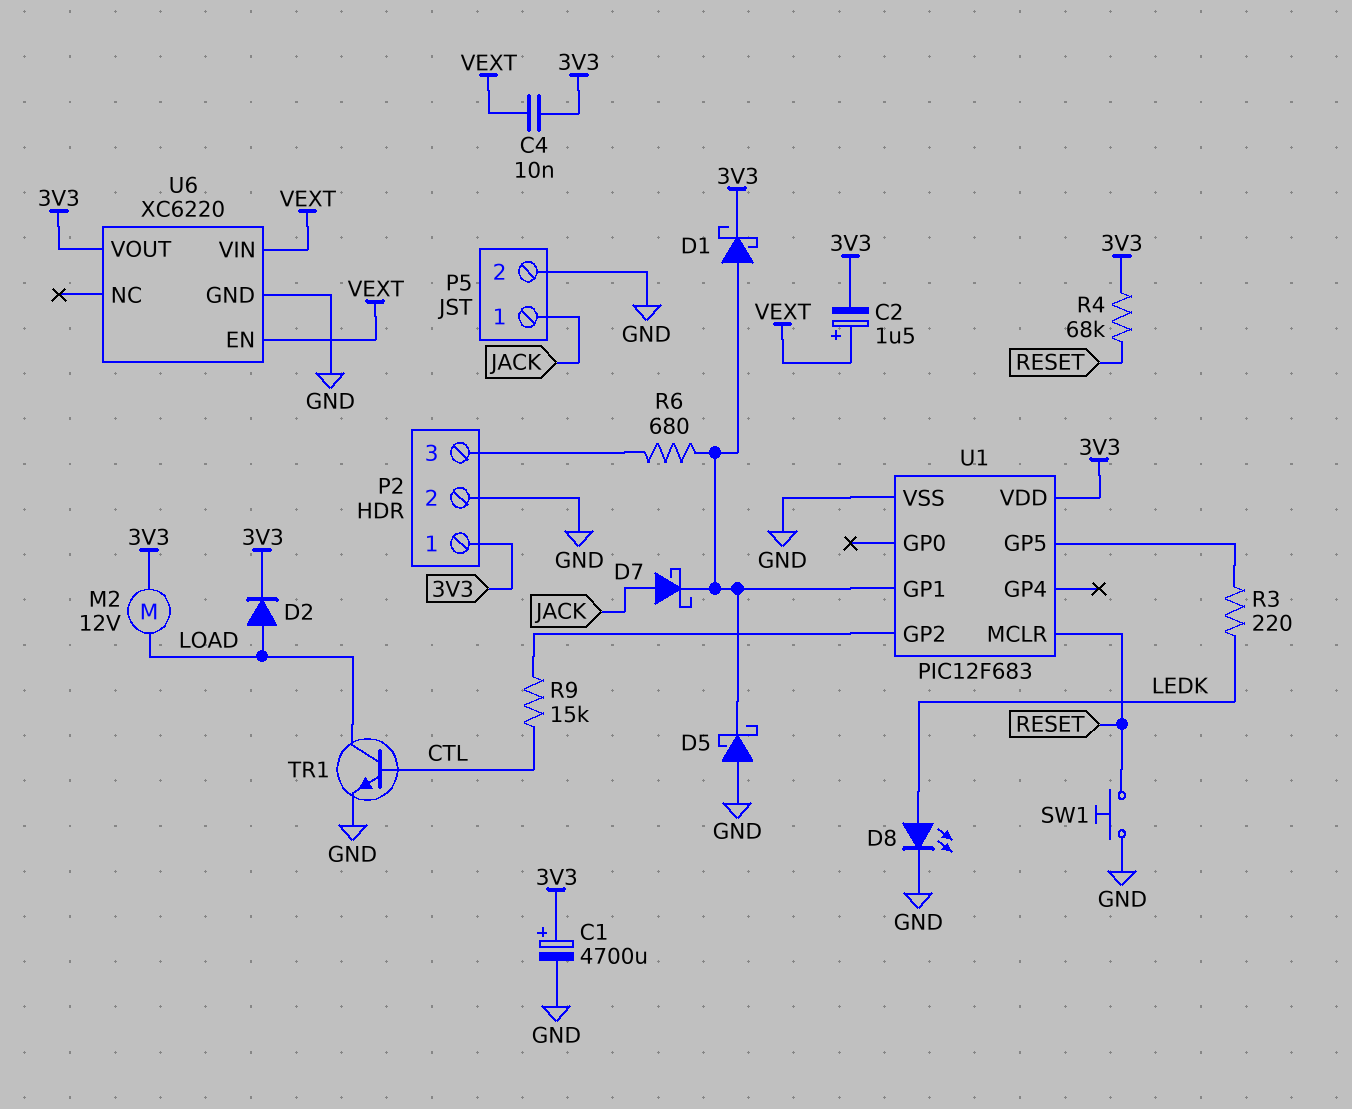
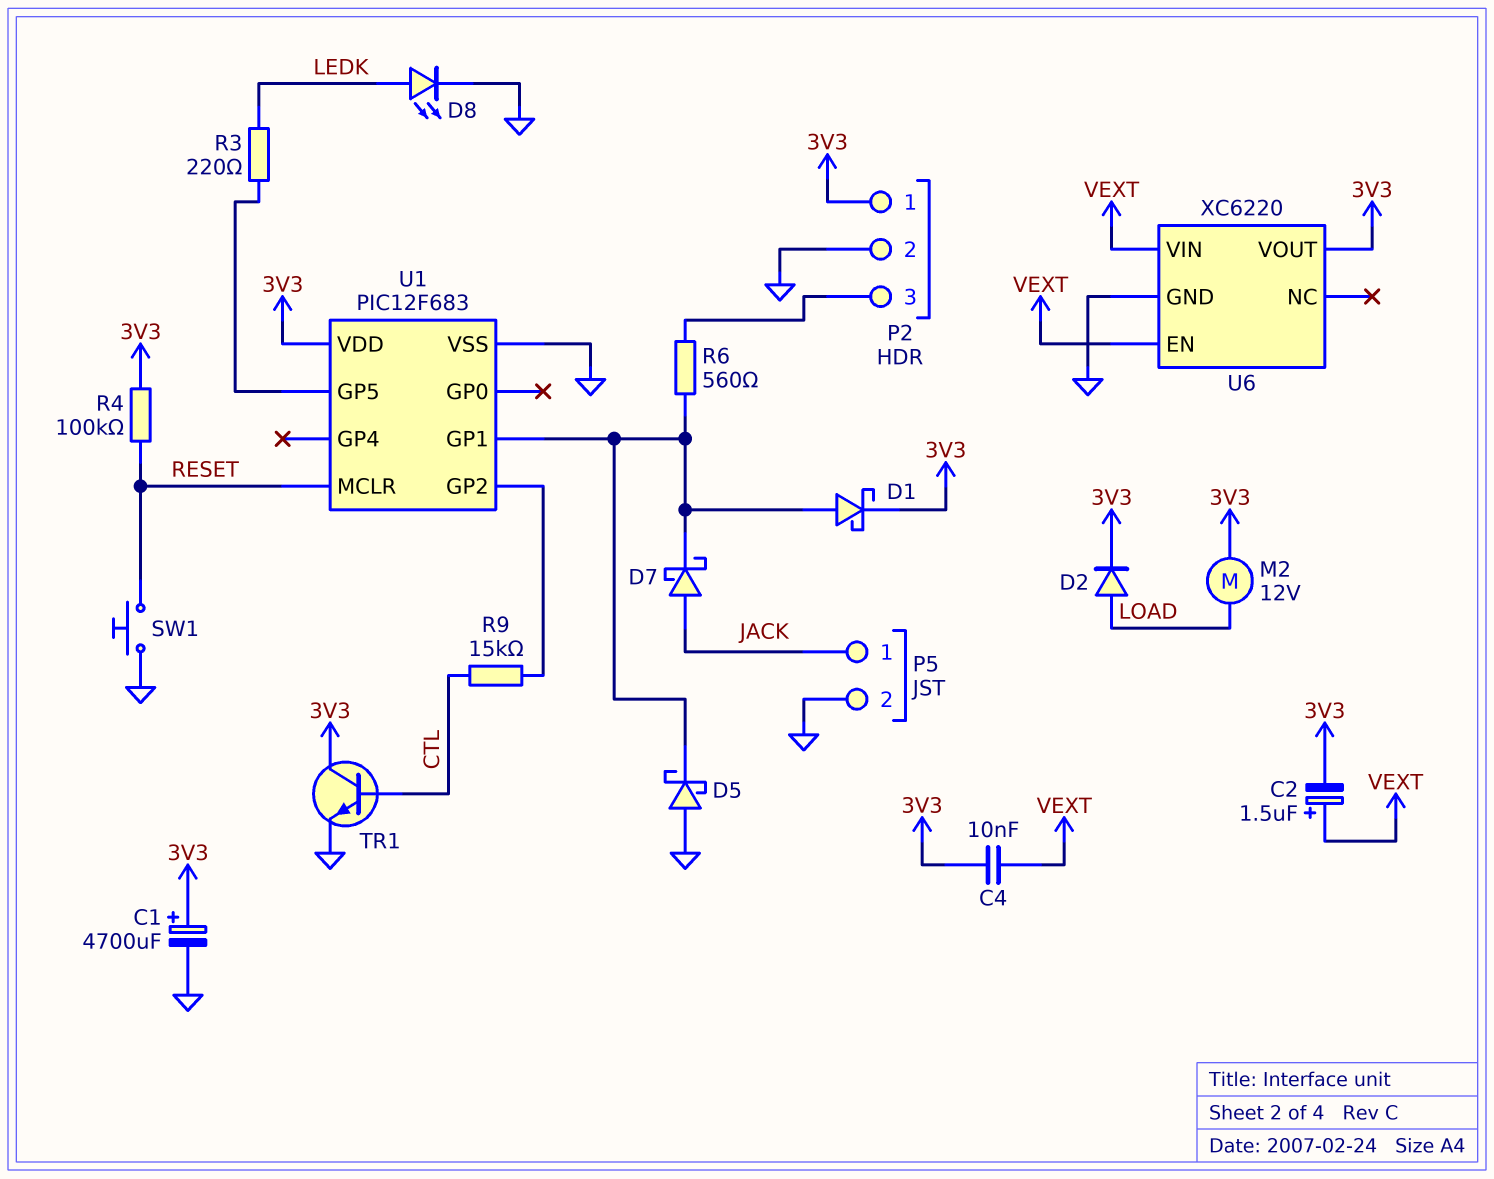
R4: 68k (3V3, RESET) -> 100k (3V3, RESET)
R6: 680 (P2/3, U1/GP1) -> 560 (P2/3, U1/GP1)
TR1: NPN (B CTL, C LOAD, E GND) -> NPN (B CTL, C 3V3, E GND)

